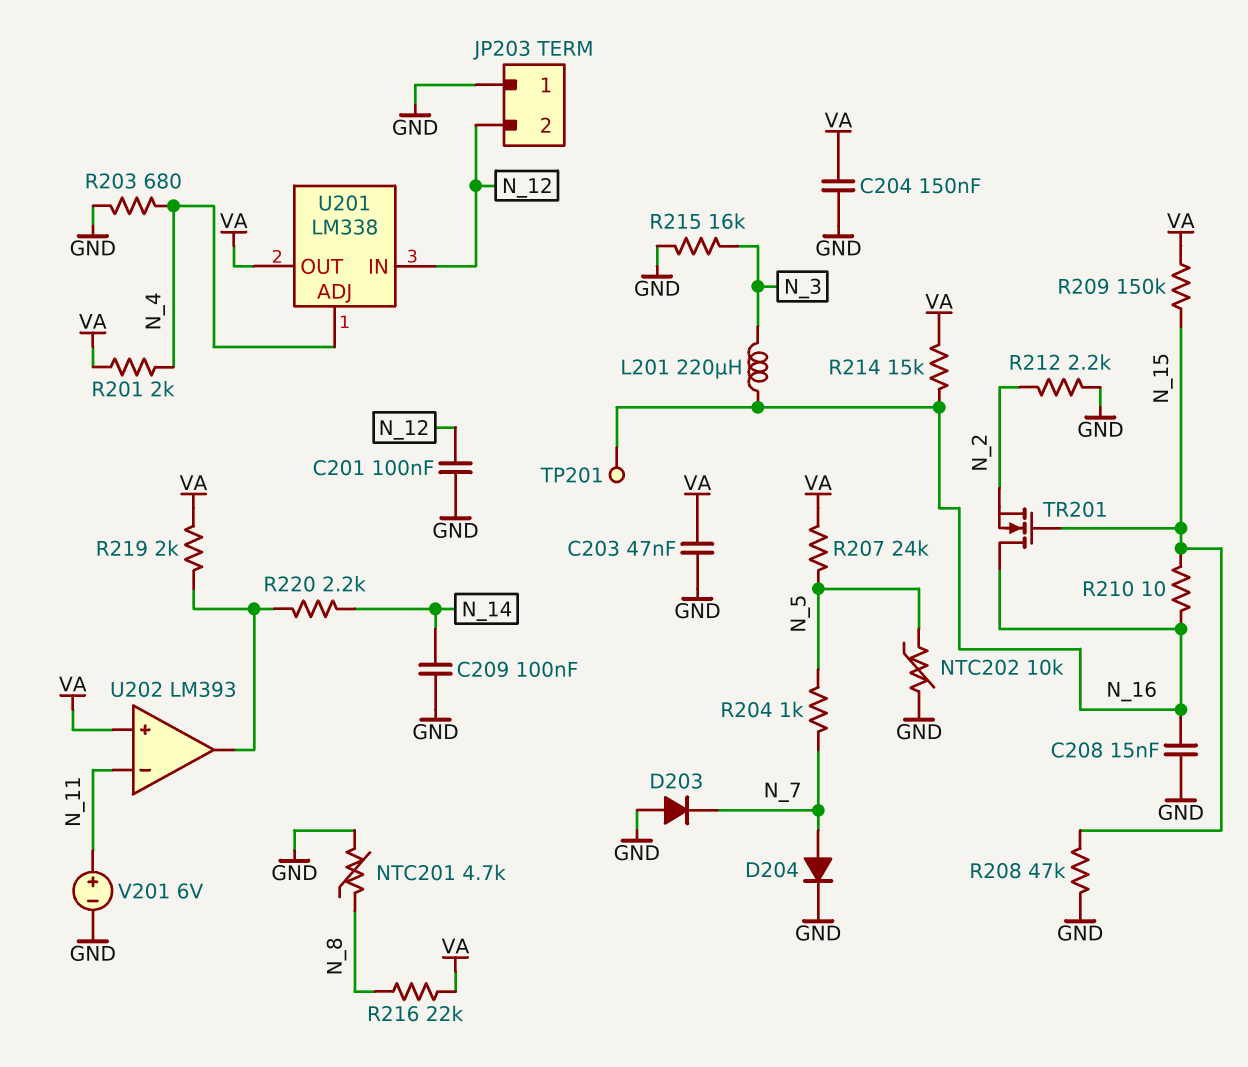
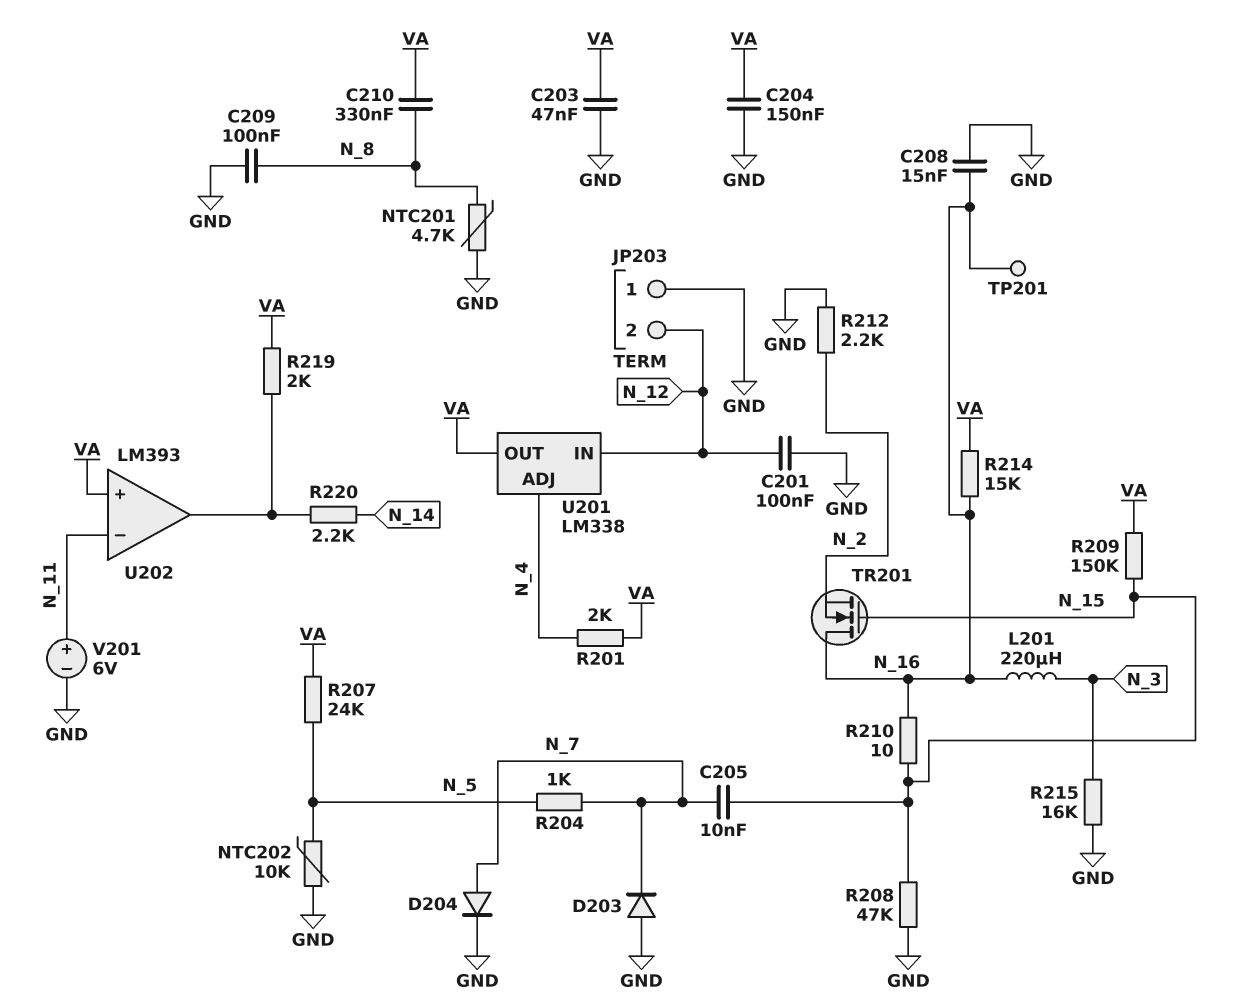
C205: none -> 10nF (N_7, N_15)
C209: 100nF (GND, N_14) -> 100nF (GND, N_8)
C210: none -> 330nF (N_8, VA)
R203: 680 (GND, N_4) -> none
R216: 22k (N_8, VA) -> none

